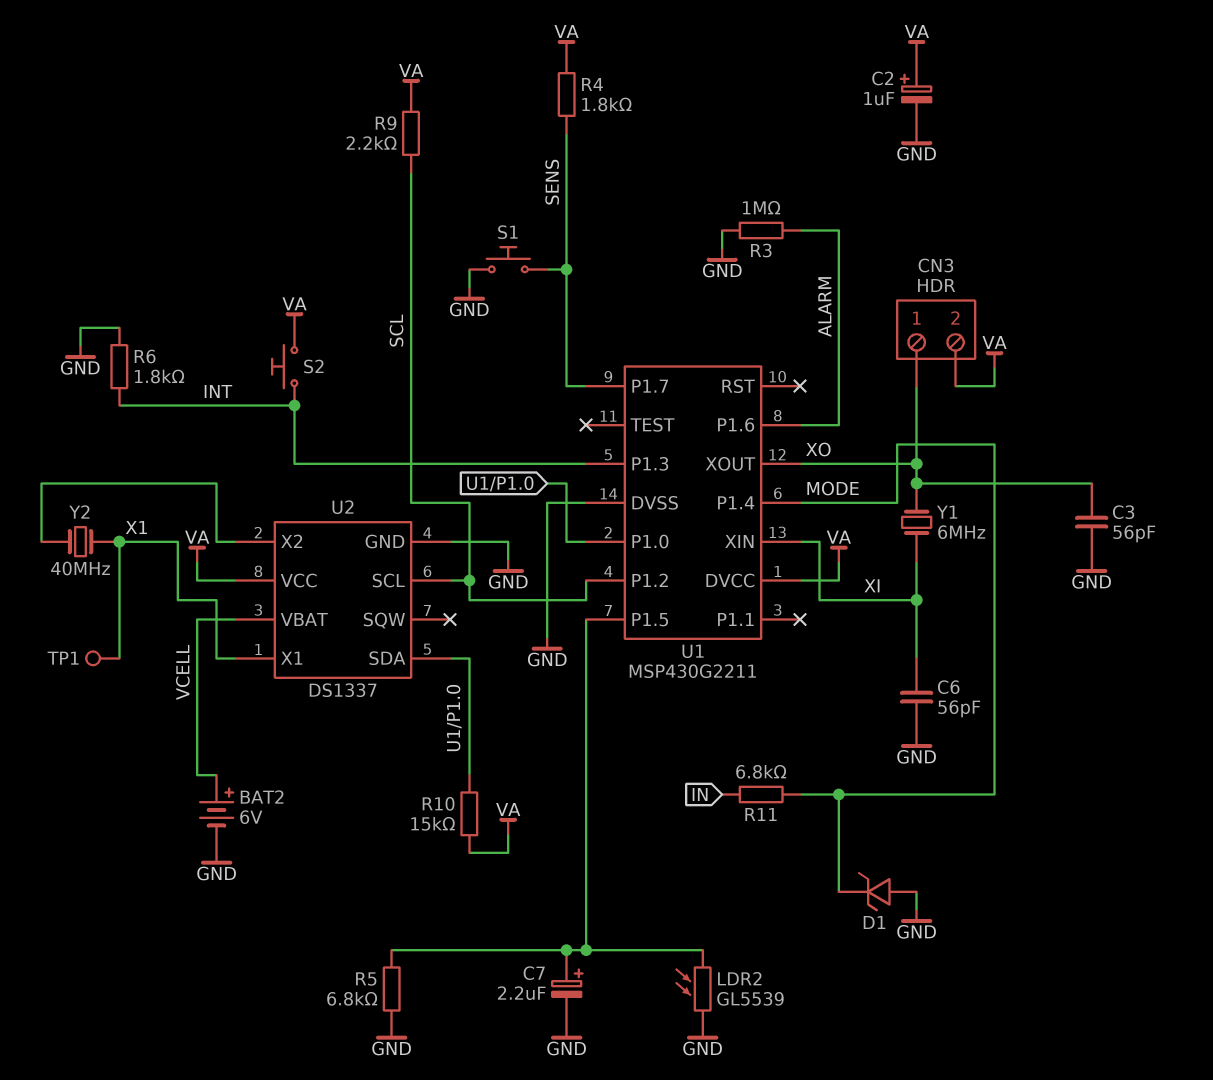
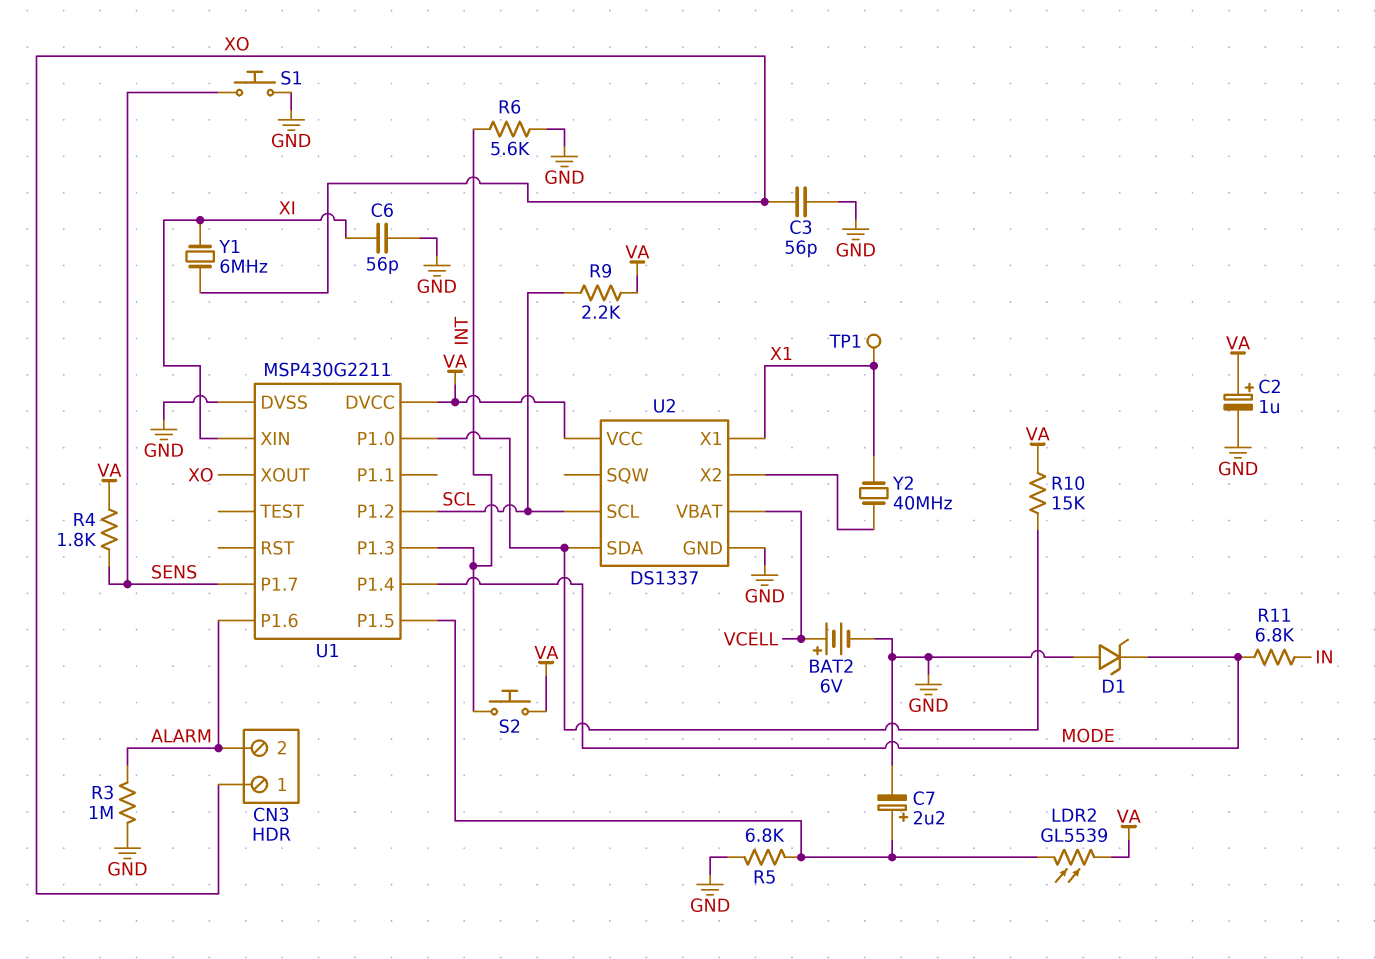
CN3 pin 2: VA -> ALARM
LDR2: GL5539 (GND, U1/P1.5) -> GL5539 (U1/P1.5, VA)
R6: 1.8k (GND, INT) -> 5.6k (GND, INT)

